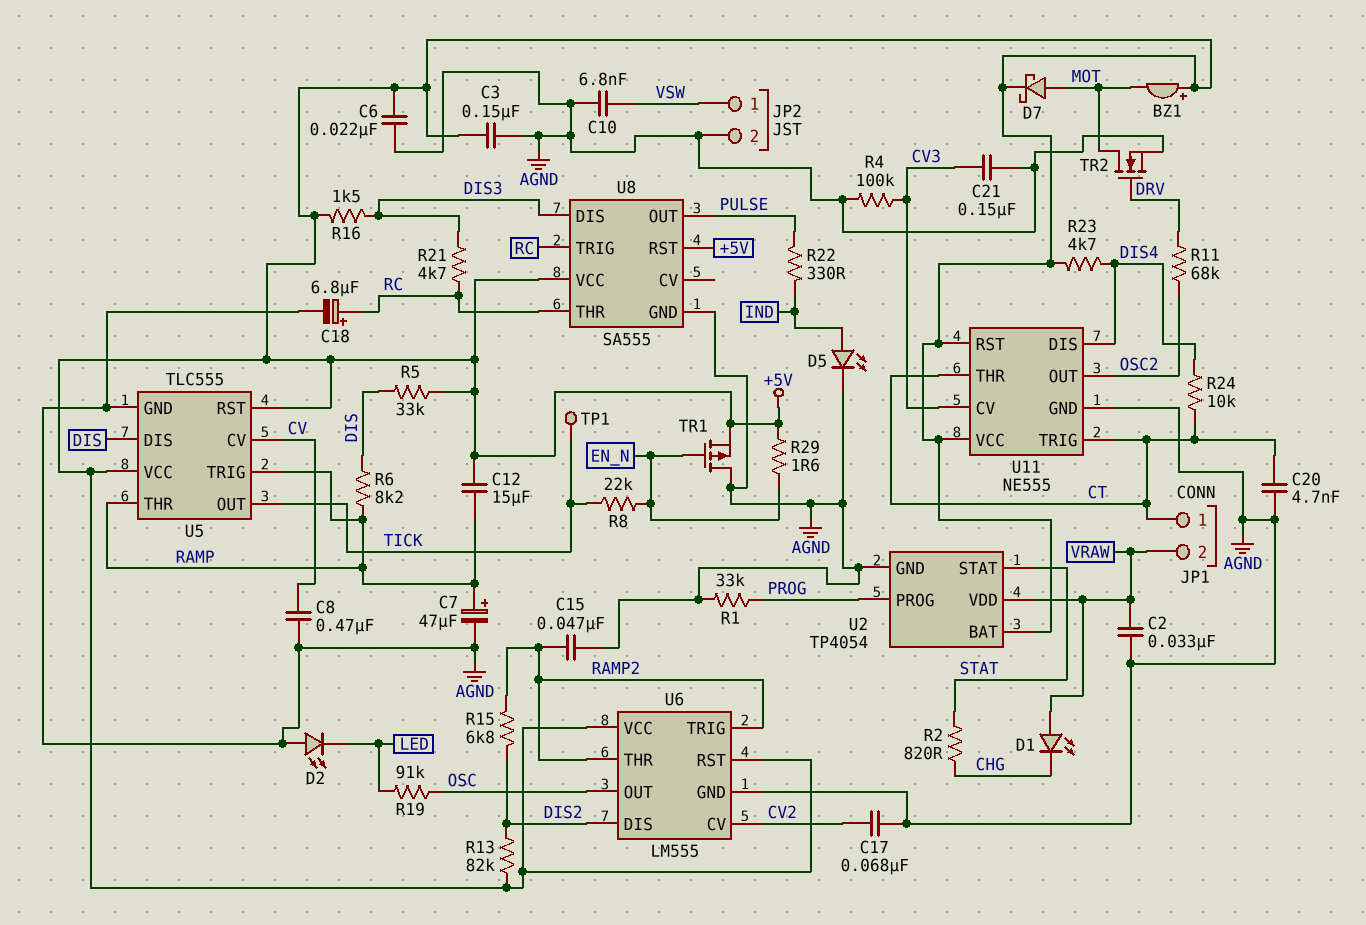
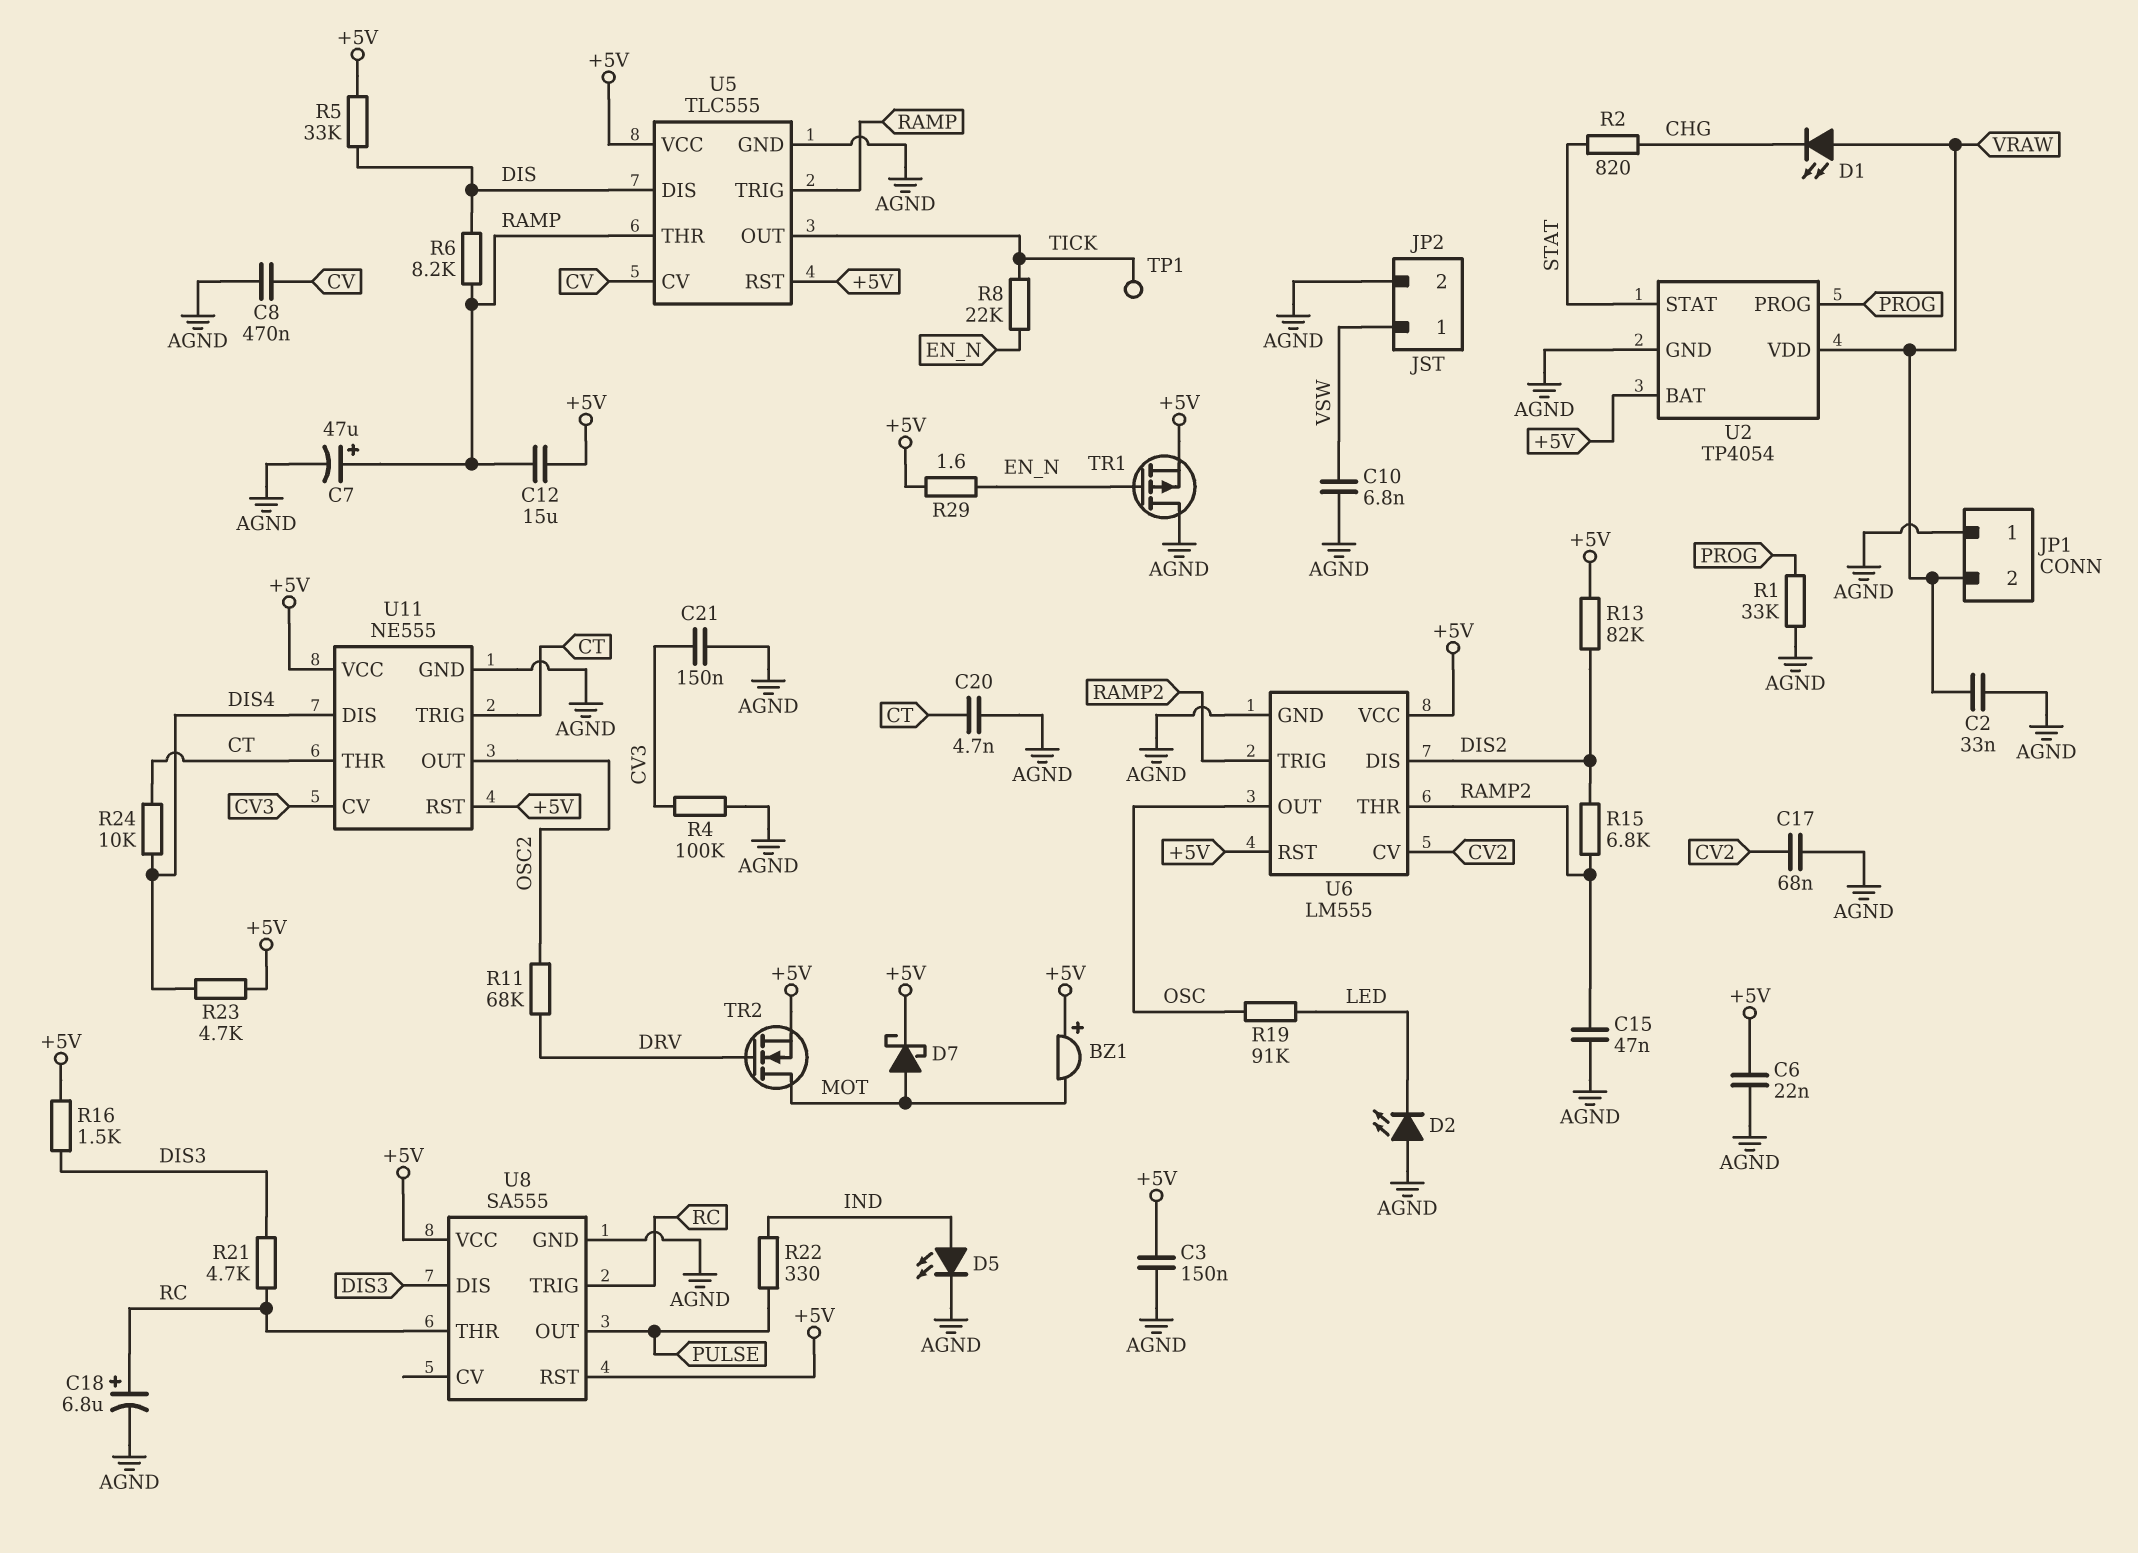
JP1 pin 1: CT -> AGND
TR2: NMOS (G DRV, D MOT, S AGND) -> NMOS (G DRV, D MOT, S +5V)

